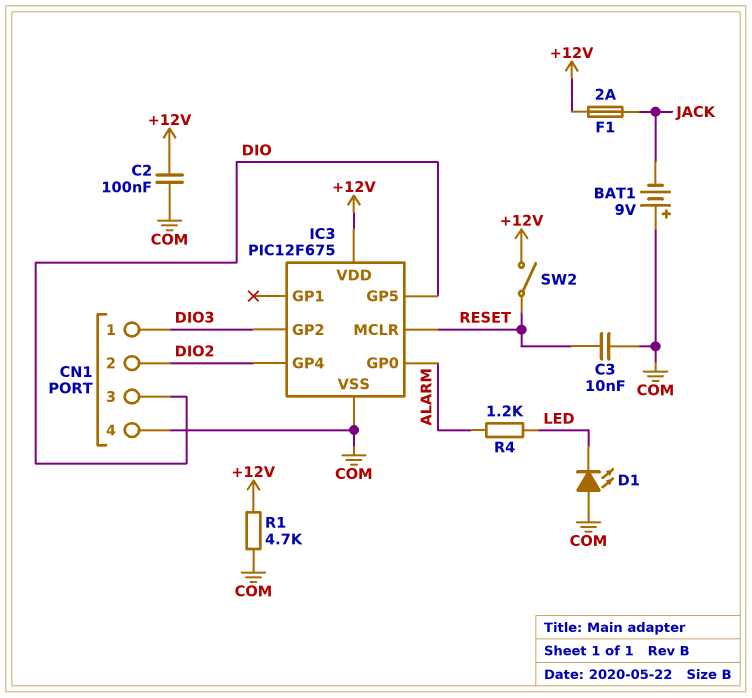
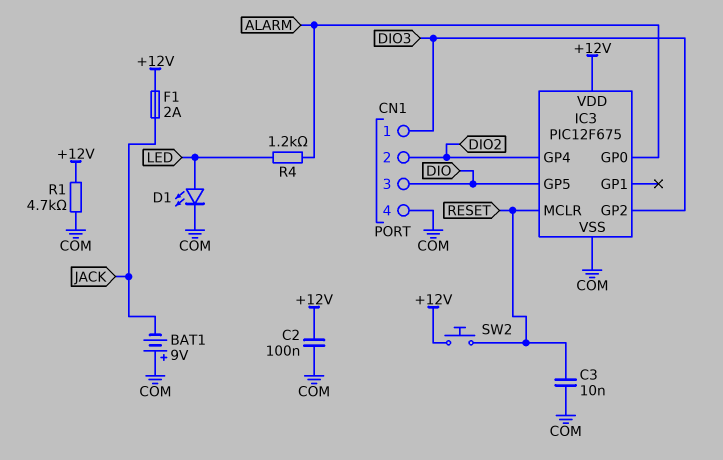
D1: LED (A COM, K LED) -> LED (A LED, K COM)
SW2: switch (+12V, RESET) -> button (+12V, RESET)

